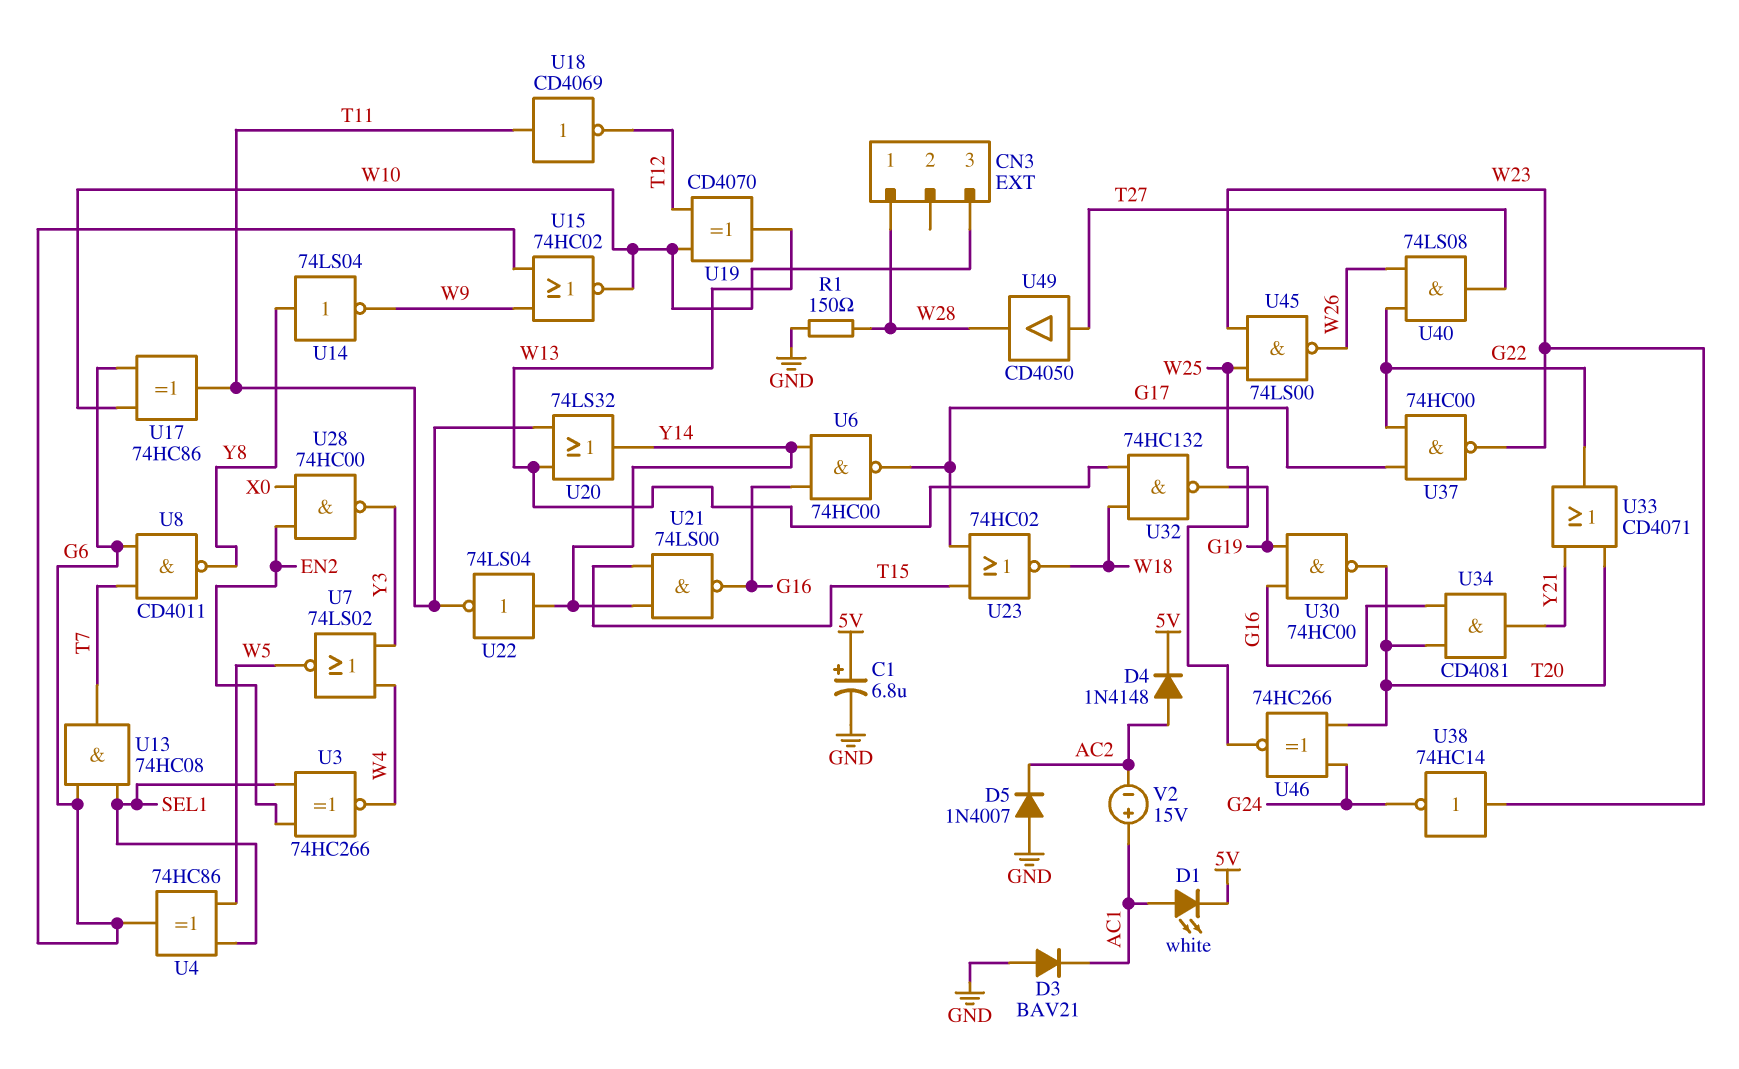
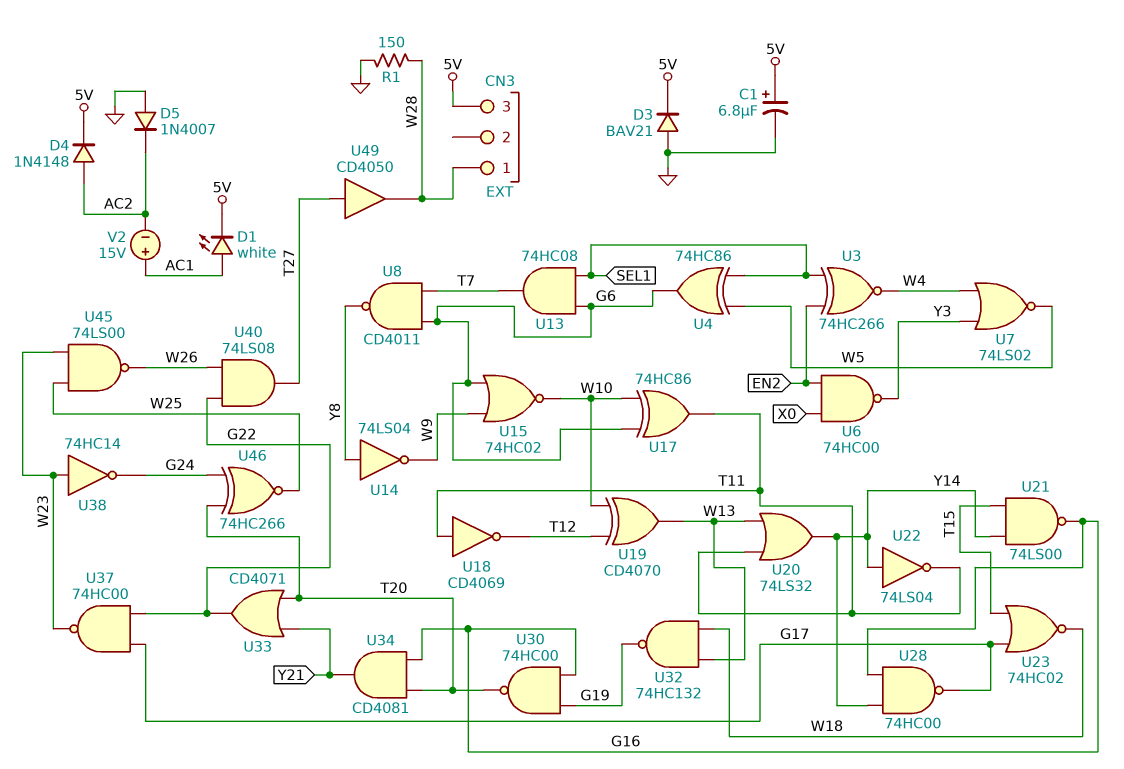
CN3 pin 3: W10 -> 5V
D3: diode BAV21 (A GND, K AC1) -> diode BAV21 (A GND, K 5V)
U6: NAND 74HC00 (in G16, in Y14, out G17) -> NAND 74HC00 (in EN2, in X0, out Y3)
U28: NAND 74HC00 (in EN2, in X0, out Y3) -> NAND 74HC00 (in G16, in Y14, out G17)

